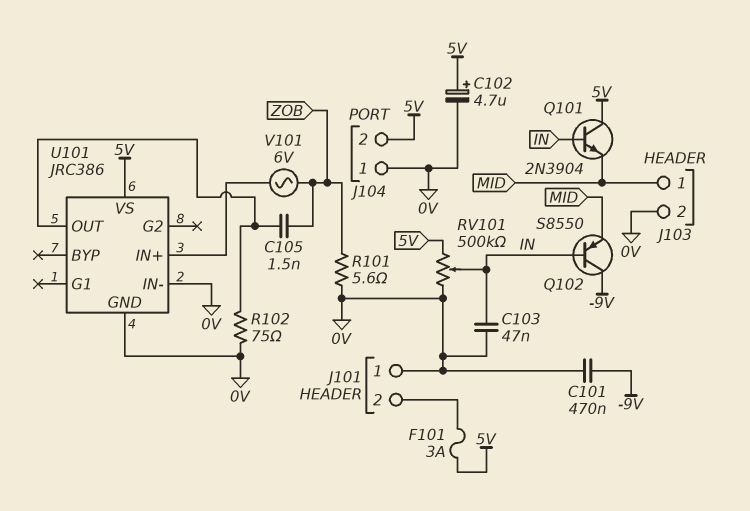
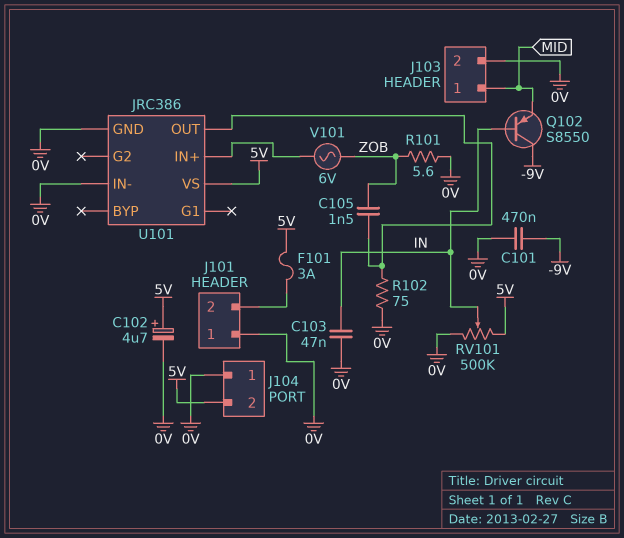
Q101: NPN 2N3904 (B IN, C 5V, E MID) -> none

